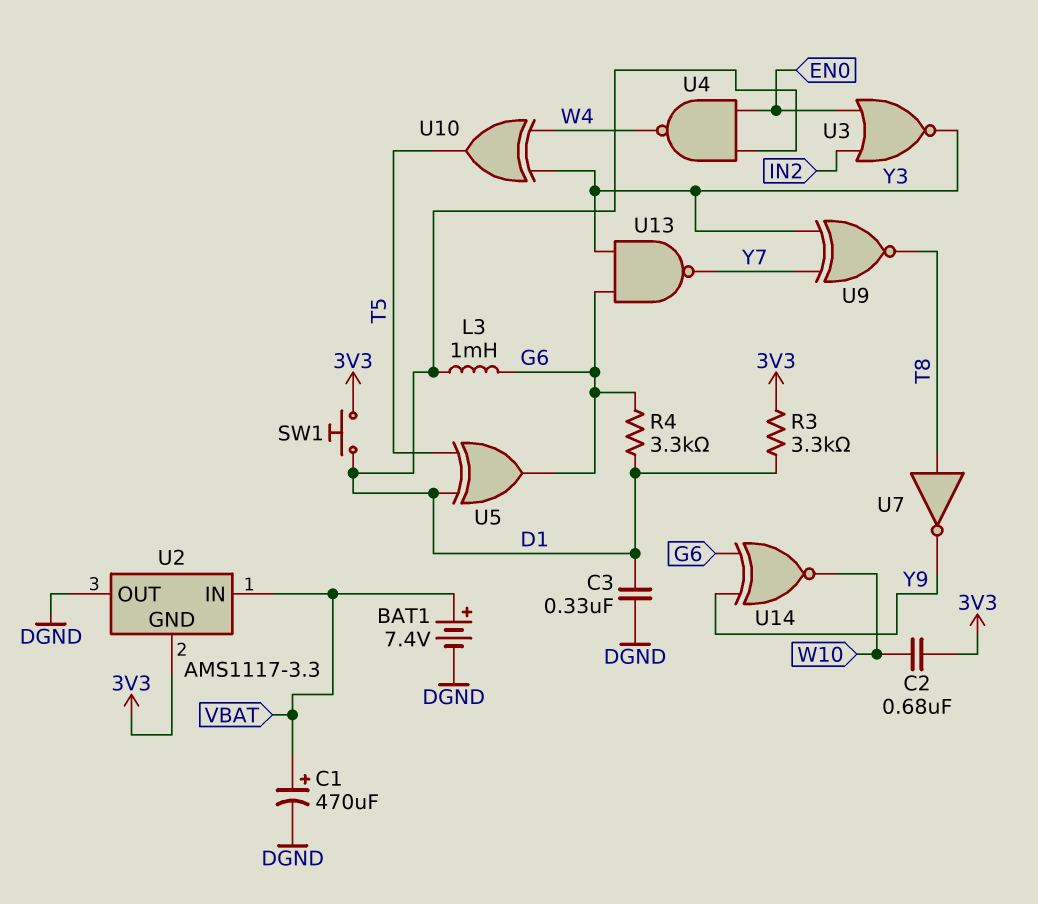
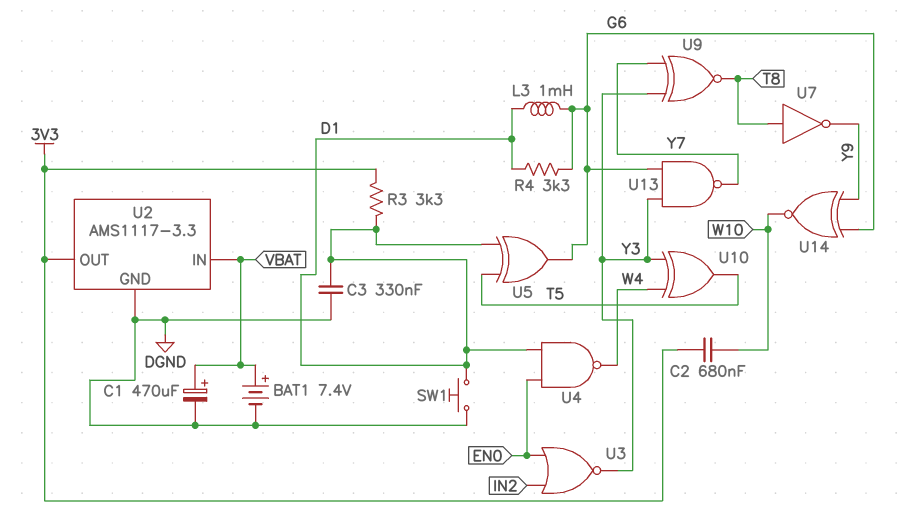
SW1: button (3V3, D1) -> button (D1, DGND)
U2 pin GND: 3V3 -> DGND
U2 pin OUT: DGND -> 3V3

